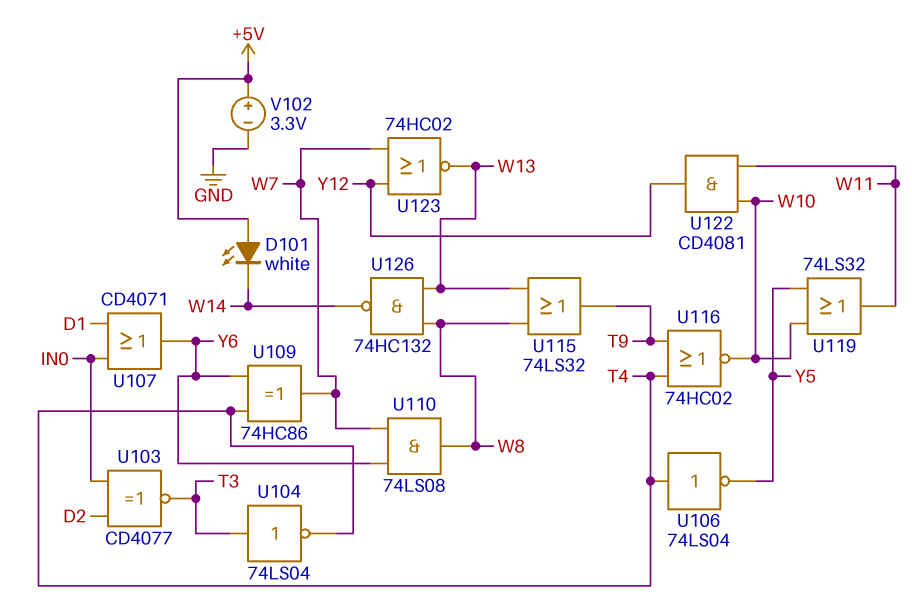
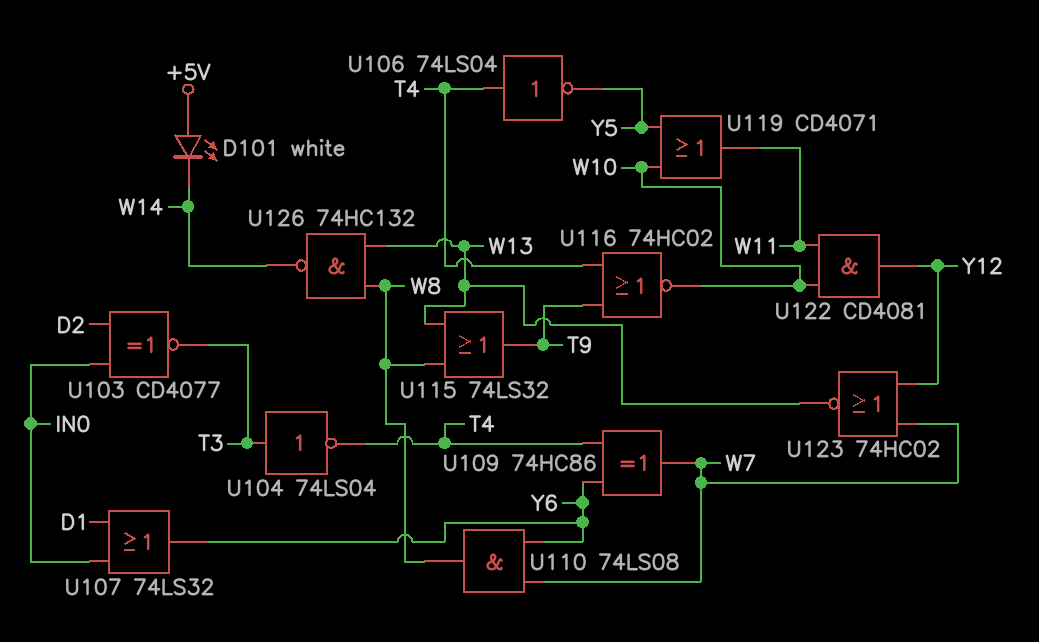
U107: OR CD4071 (in D1, in IN0, out Y6) -> OR 74LS32 (in D1, in IN0, out Y6)
U119: OR 74LS32 (in W10, in Y5, out W11) -> OR CD4071 (in W10, in Y5, out W11)
V102: 3.3V (plus +5V, minus GND) -> none

